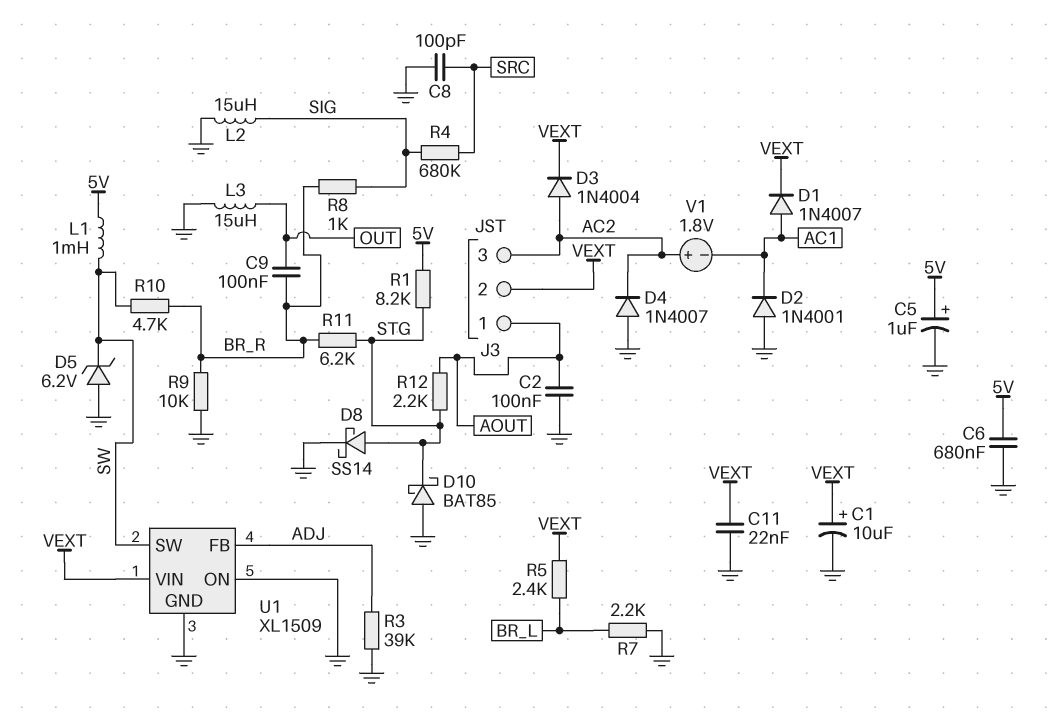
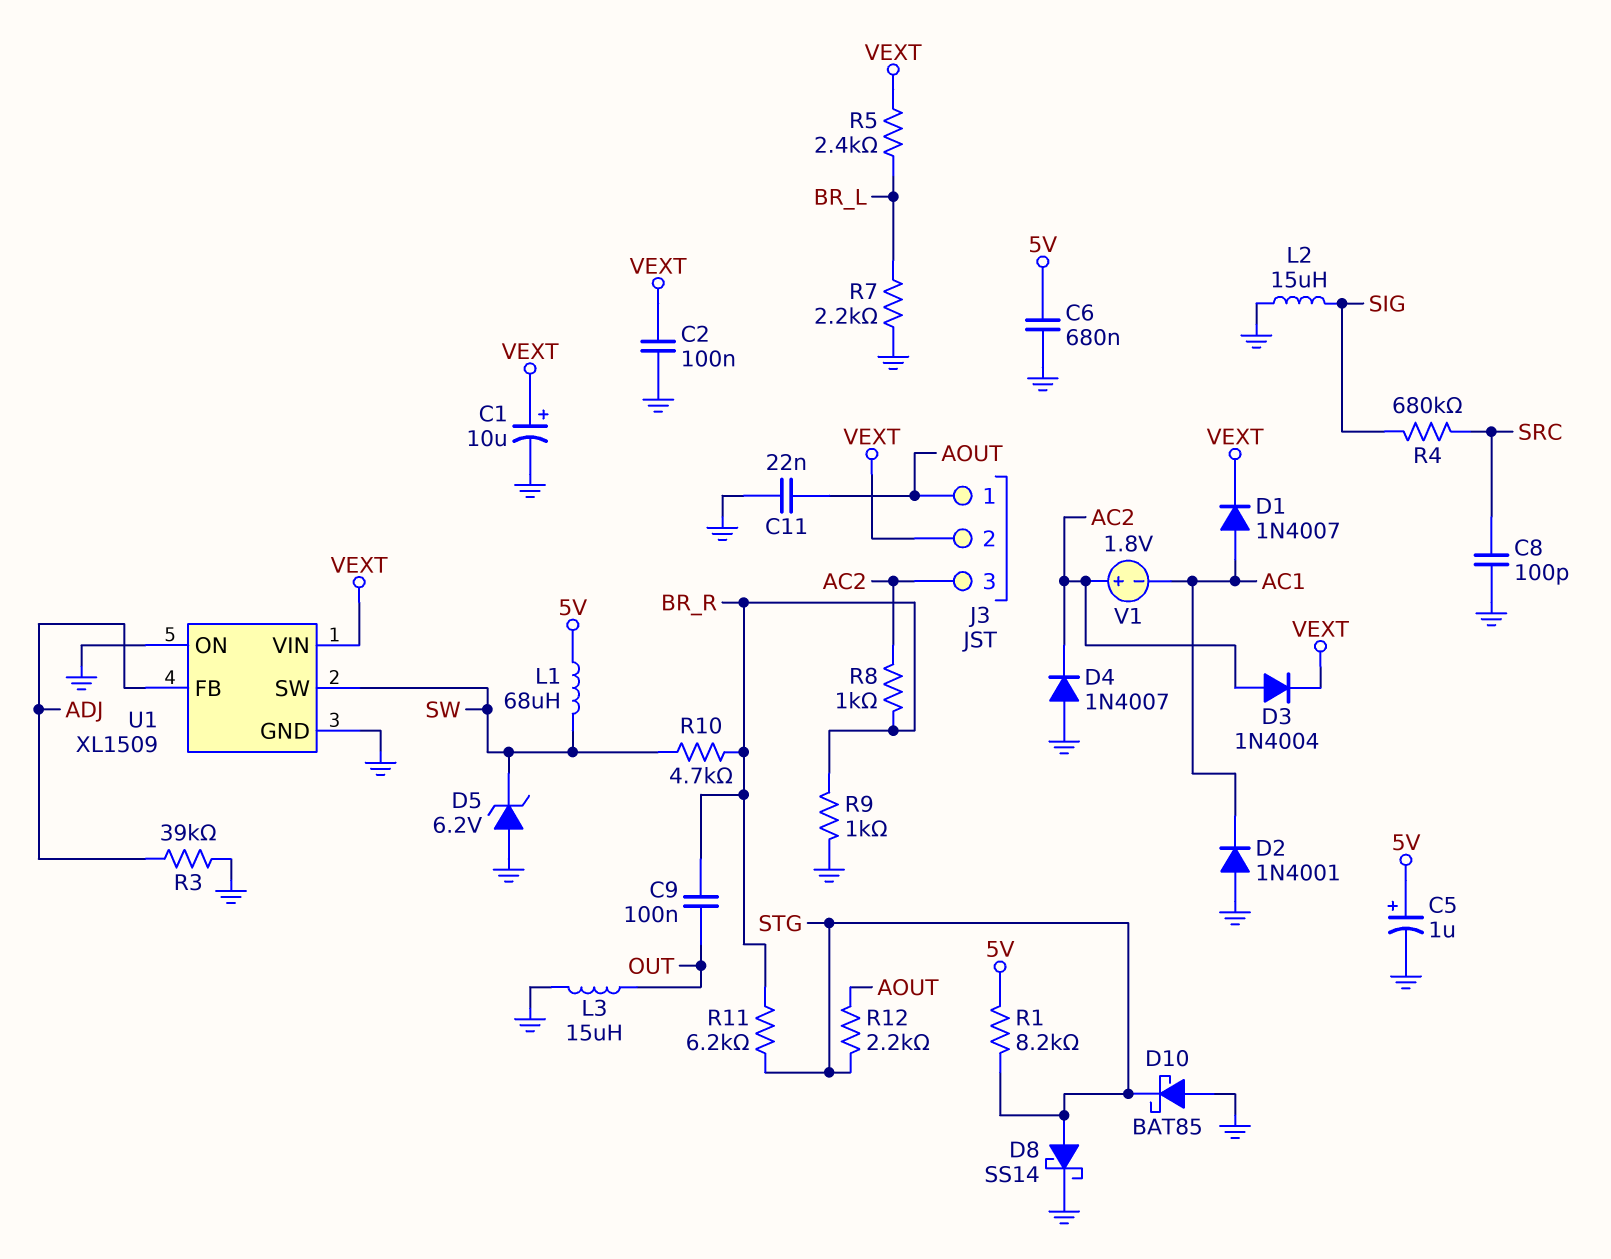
C2: 100nF (AOUT, GND) -> 100nF (GND, VEXT)
C11: 22nF (GND, VEXT) -> 22nF (AOUT, GND)
L1: 1mH (5V, SW) -> 68uH (5V, SW)
R8: 1k (BR_R, SIG) -> 1k (AC2, BR_R)
R9: 10k (BR_R, GND) -> 1k (BR_R, GND)

